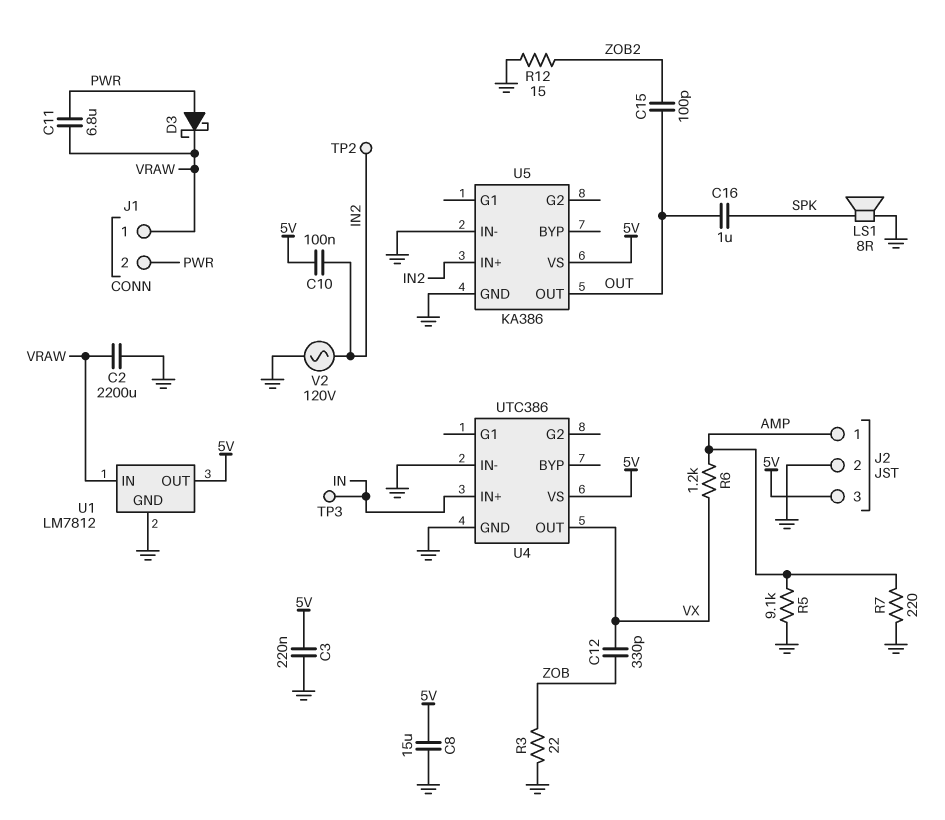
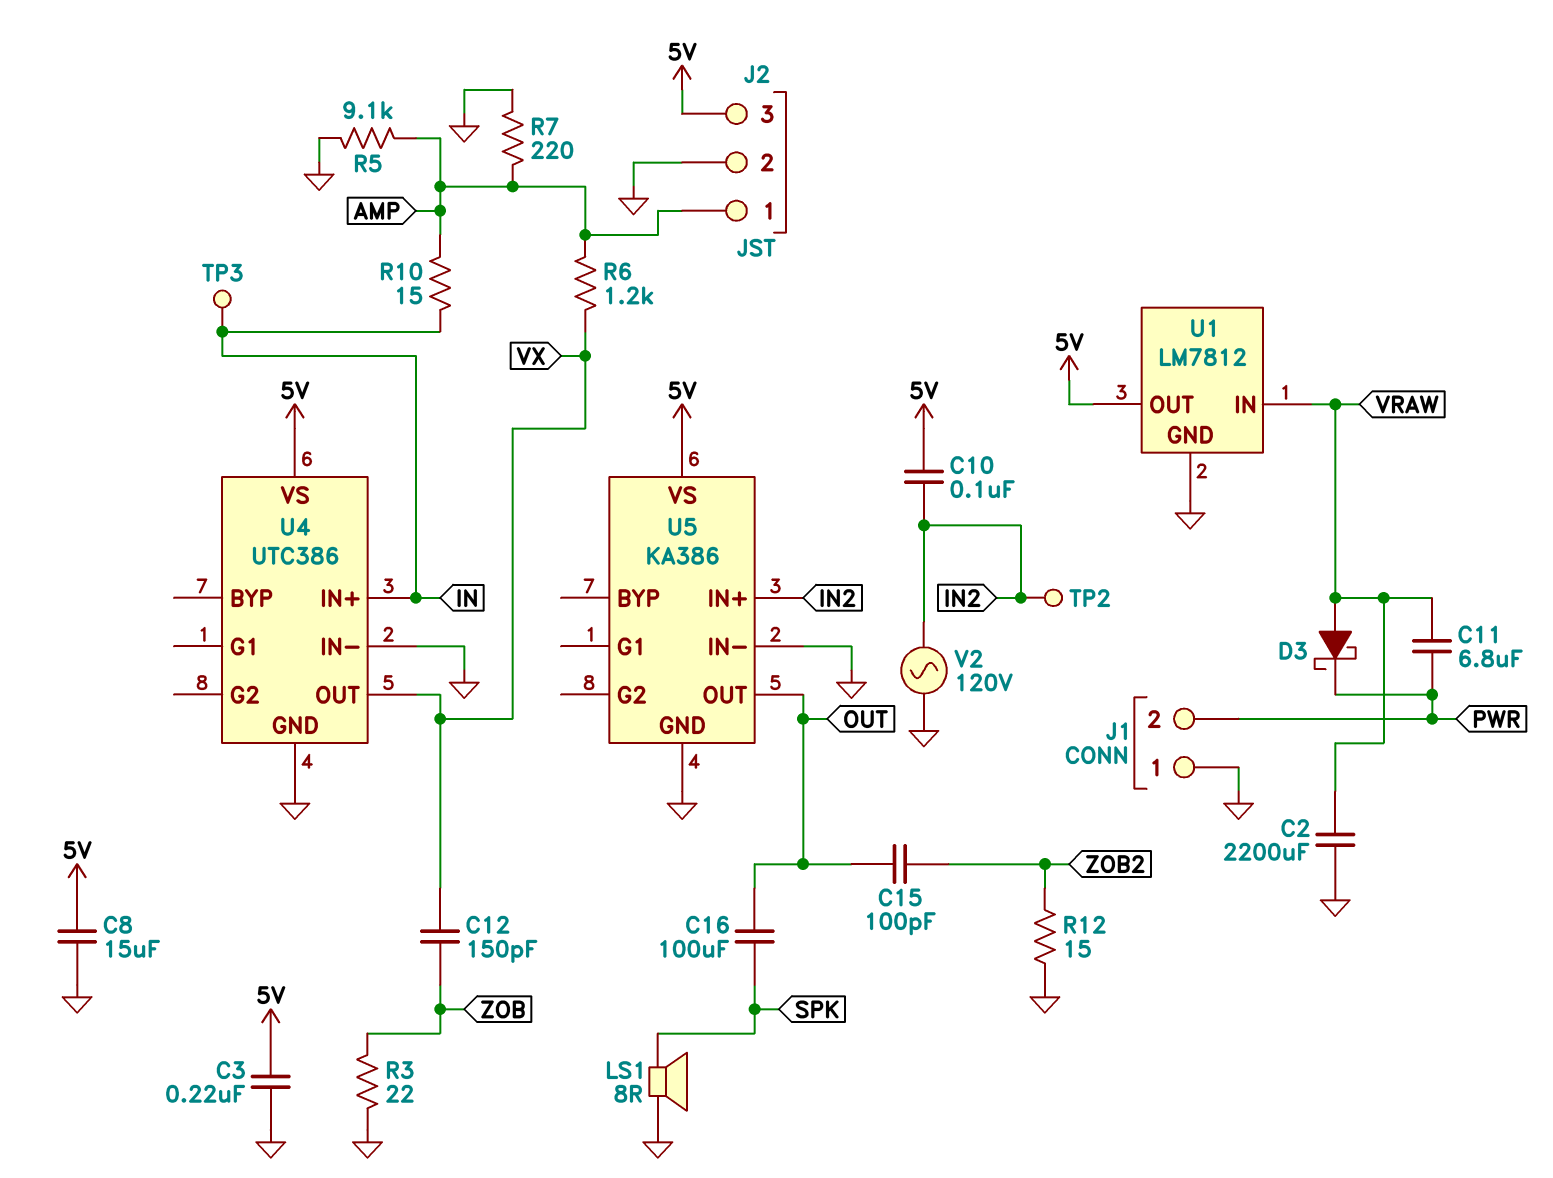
C12: 330pF (VX, ZOB) -> 150pF (VX, ZOB)
C16: 1uF (OUT, SPK) -> 100uF (OUT, SPK)
D3: schottky (A PWR, K VRAW) -> schottky (A VRAW, K PWR)
J1 pin 1: VRAW -> GND
R10: none -> 15 (AMP, IN)

